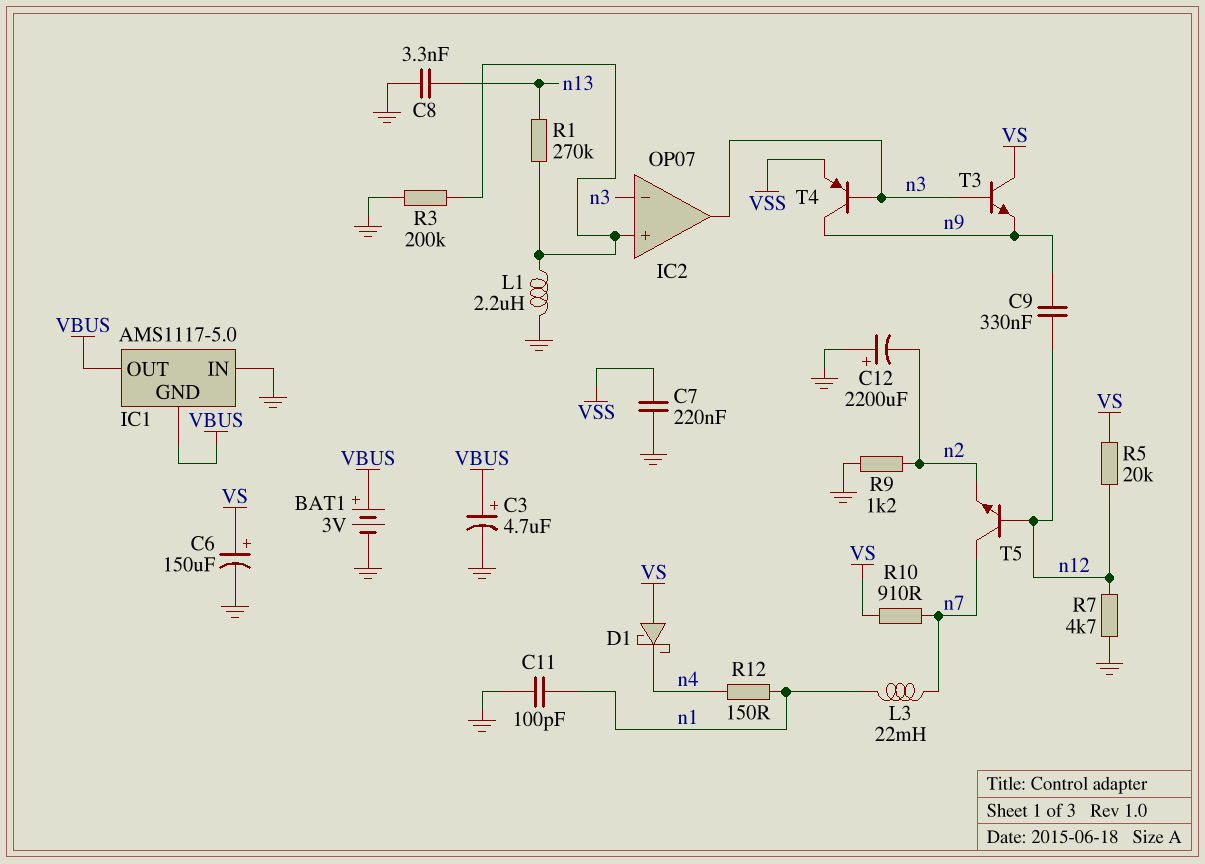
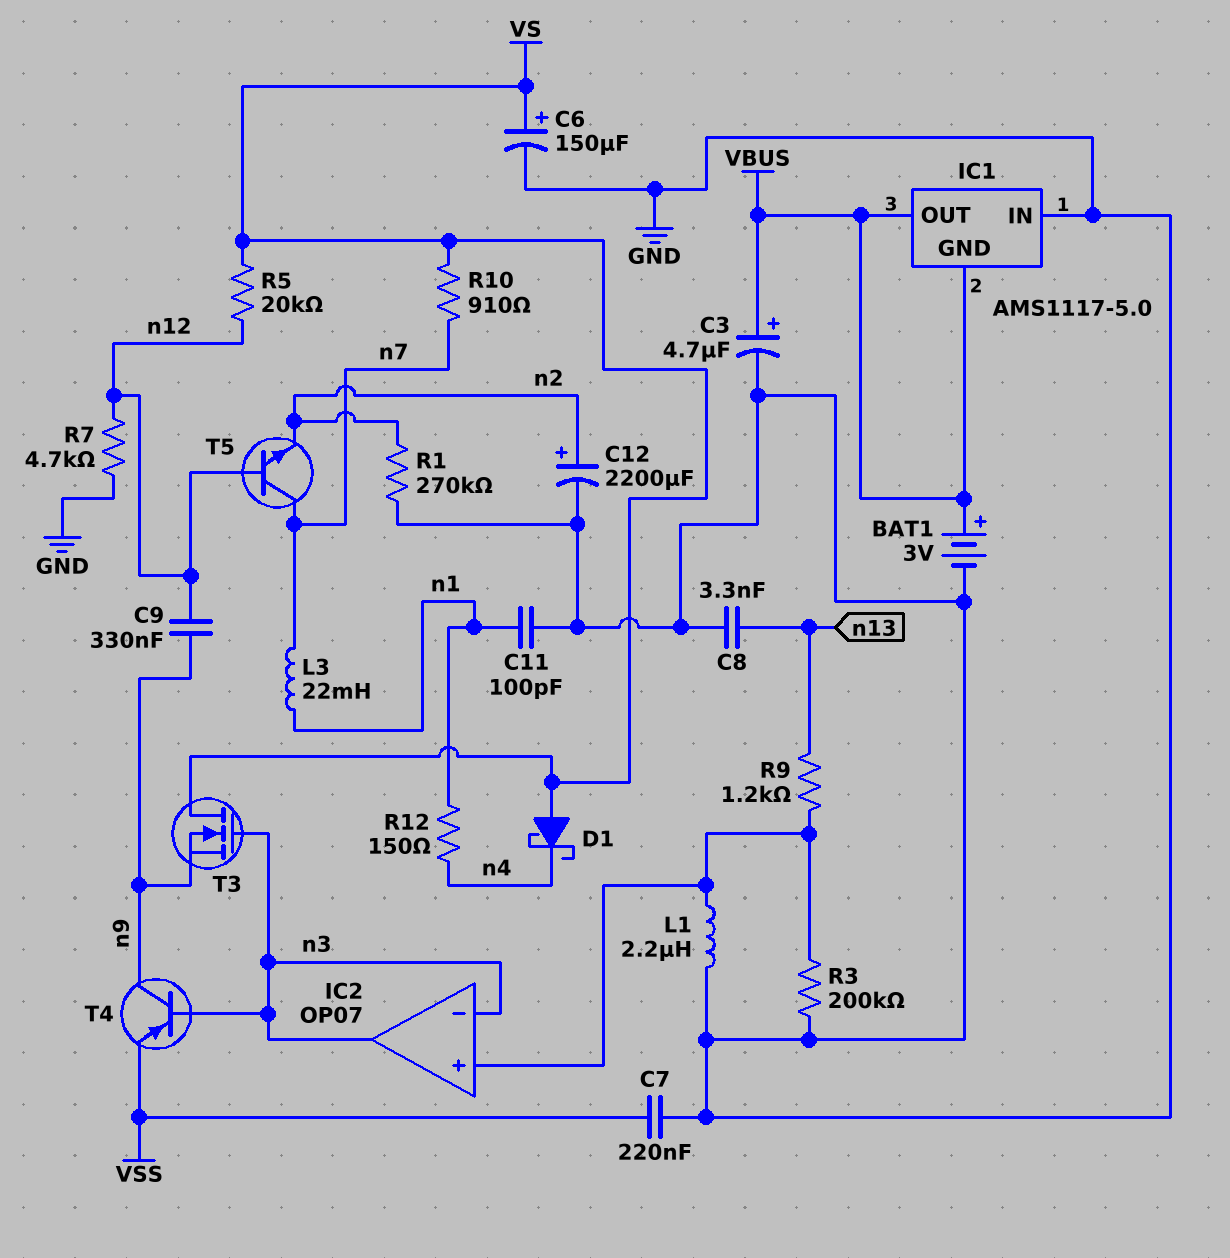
C12: 2200uF (plus GND, minus n2) -> 2200uF (plus n2, minus GND)
R1: 270k (IC2/in+, n13) -> 270k (GND, n2)
R9: 1.2k (GND, n2) -> 1.2k (IC2/in+, n13)
T3: NPN (B n3, C VS, E n9) -> NMOS (G n3, D VS, S n9)

